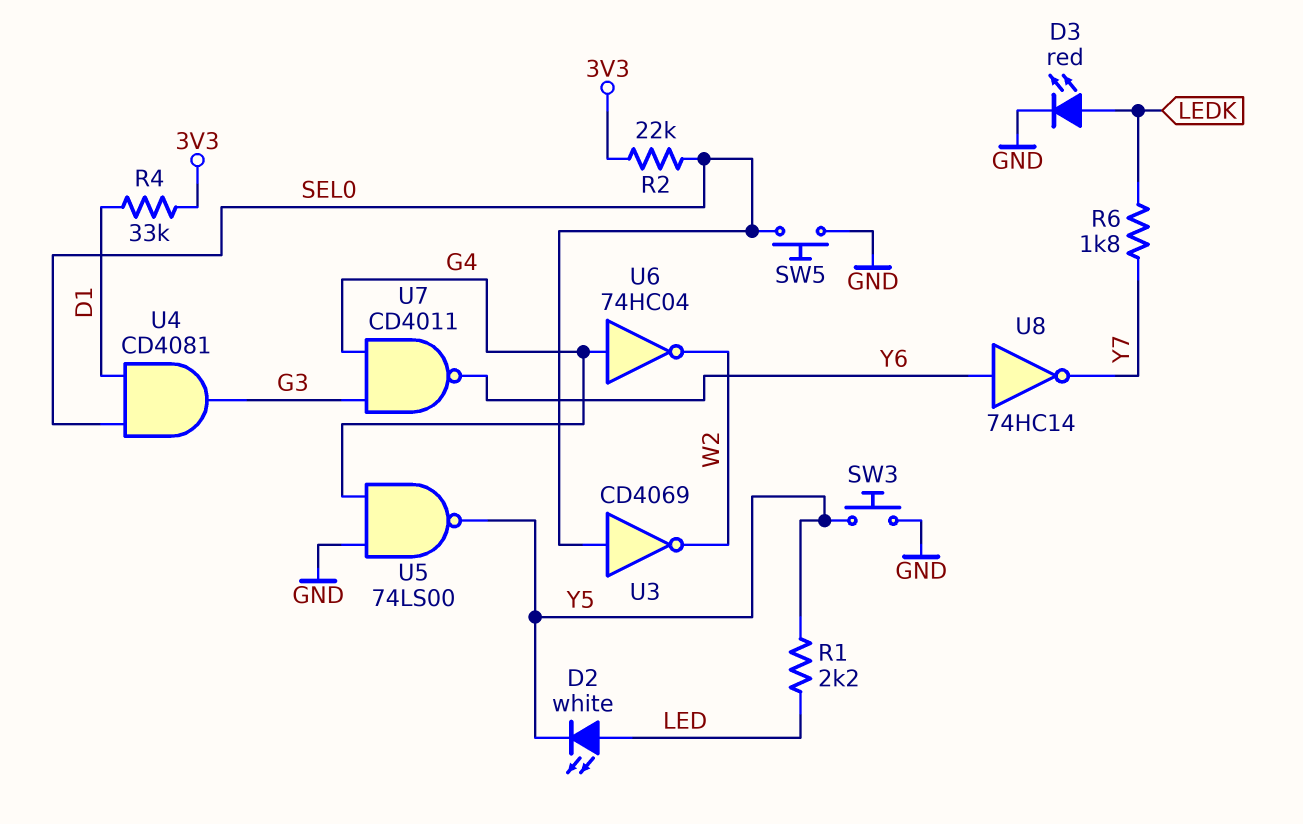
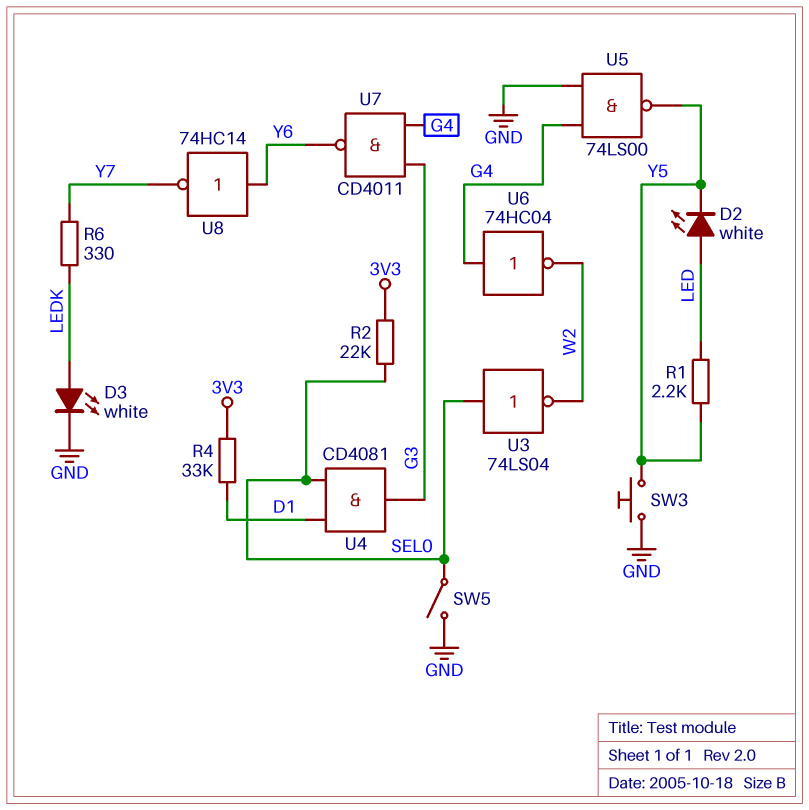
D3: LED red (A LEDK, K GND) -> LED white (A LEDK, K GND)
R6: 1.8k (LEDK, Y7) -> 330 (LEDK, Y7)
SW5: button (GND, SEL0) -> switch (GND, SEL0)
U3: NOT CD4069 (in SEL0, out W2) -> NOT 74LS04 (in SEL0, out W2)

